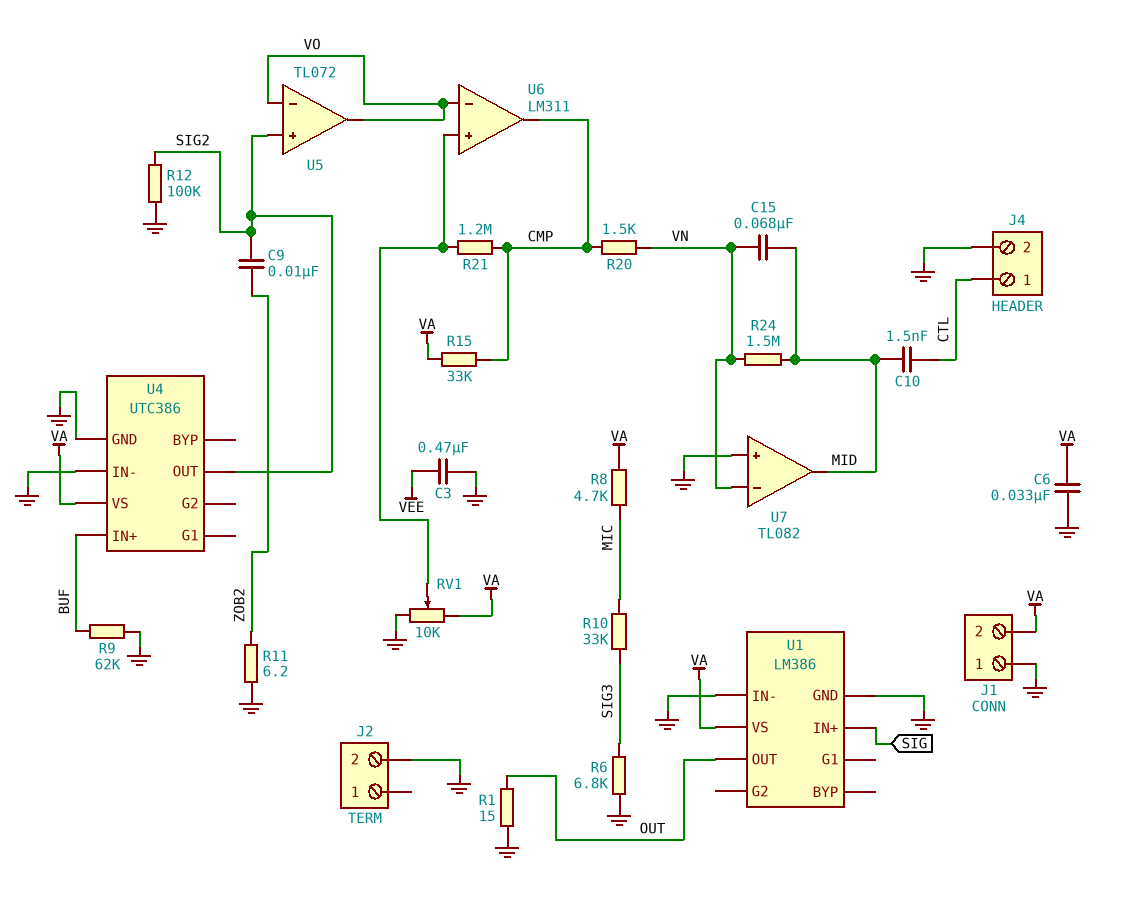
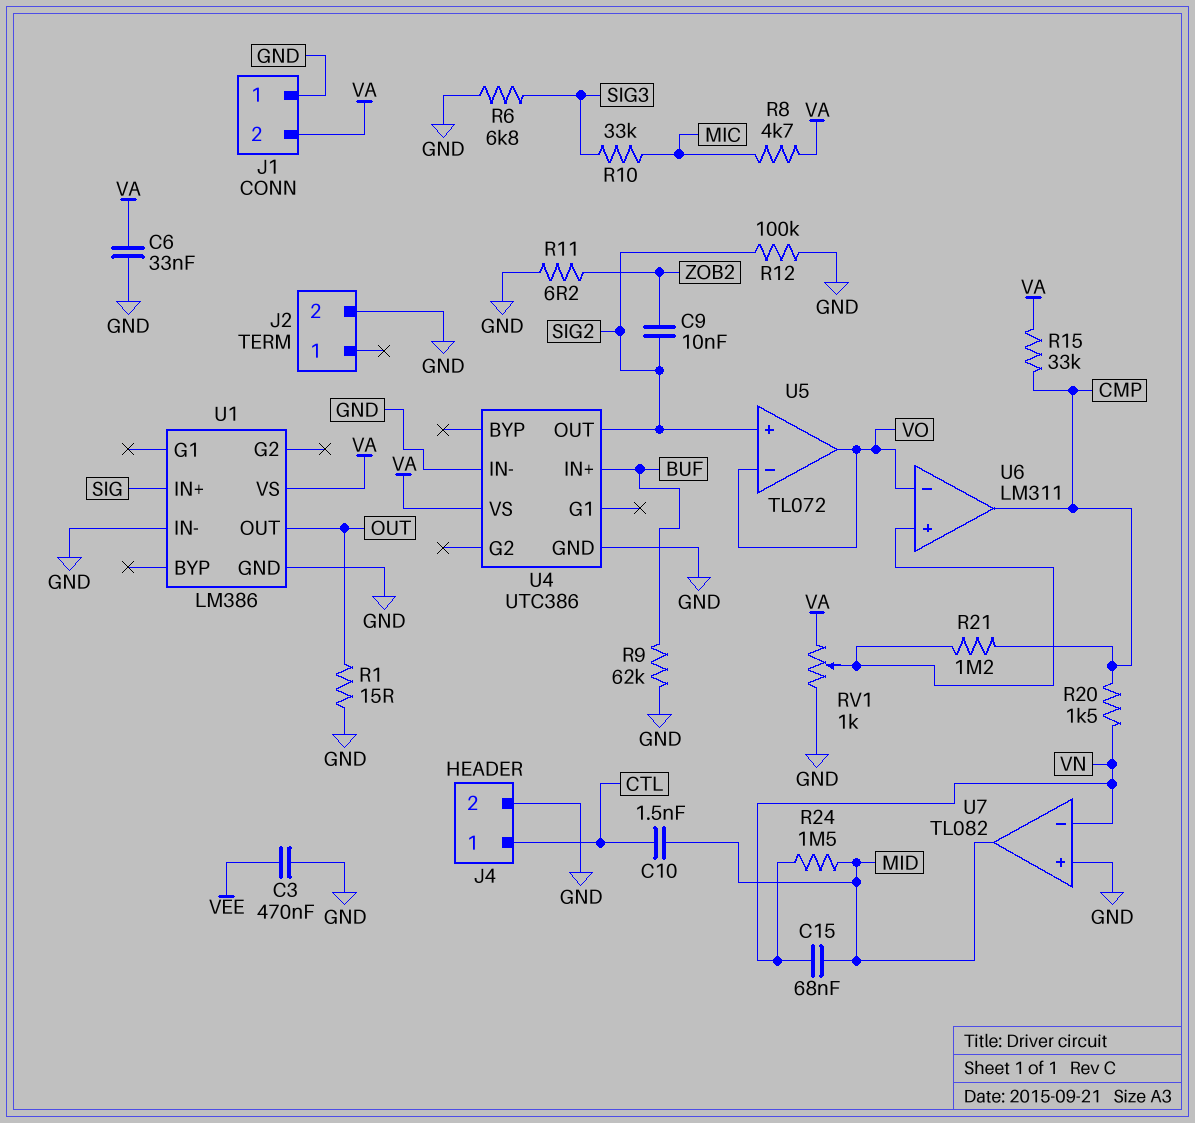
RV1: 10k (GND, VA, wiper U6/in+) -> 1k (GND, VA, wiper U6/in+)

